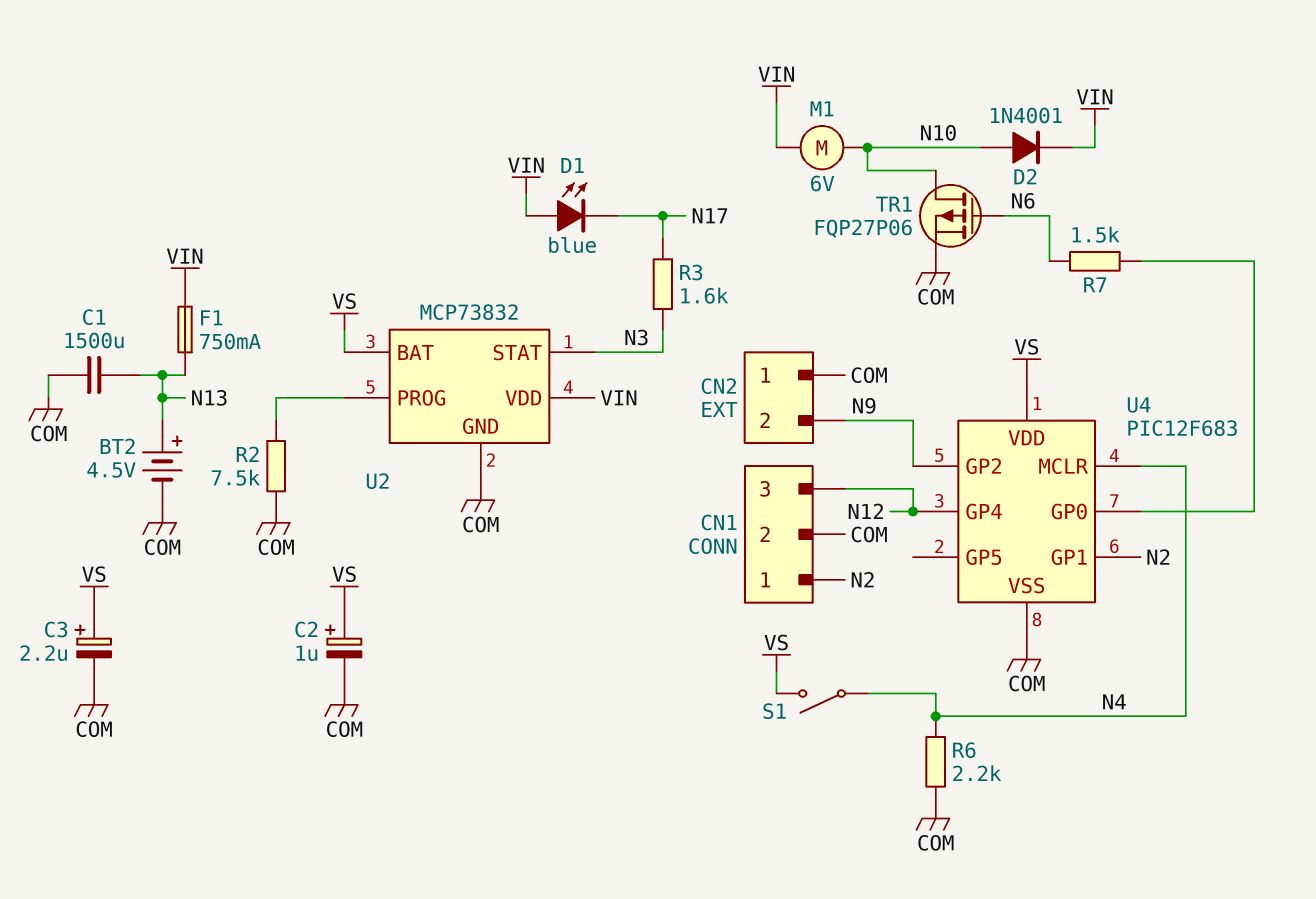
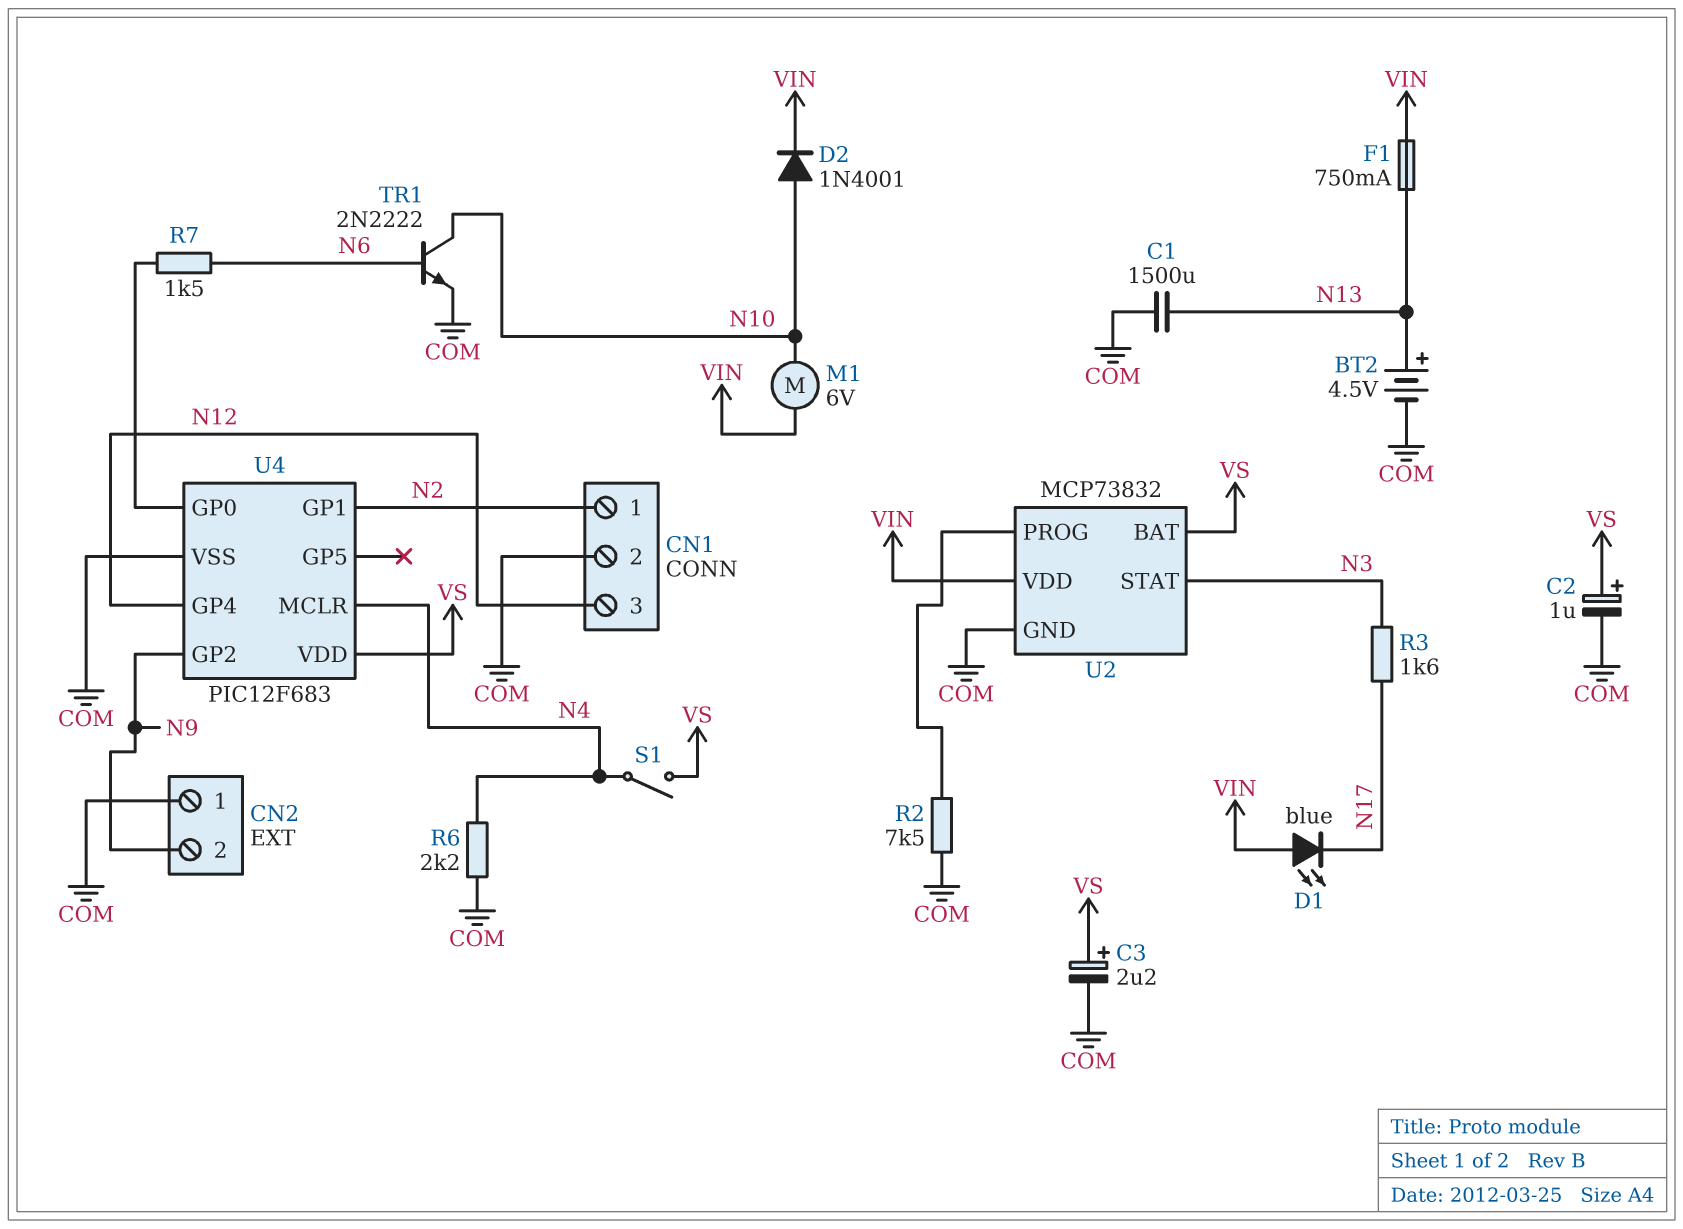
TR1: PMOS FQP27P06 (G N6, D N10, S COM) -> NPN 2N2222 (B N6, C N10, E COM)

